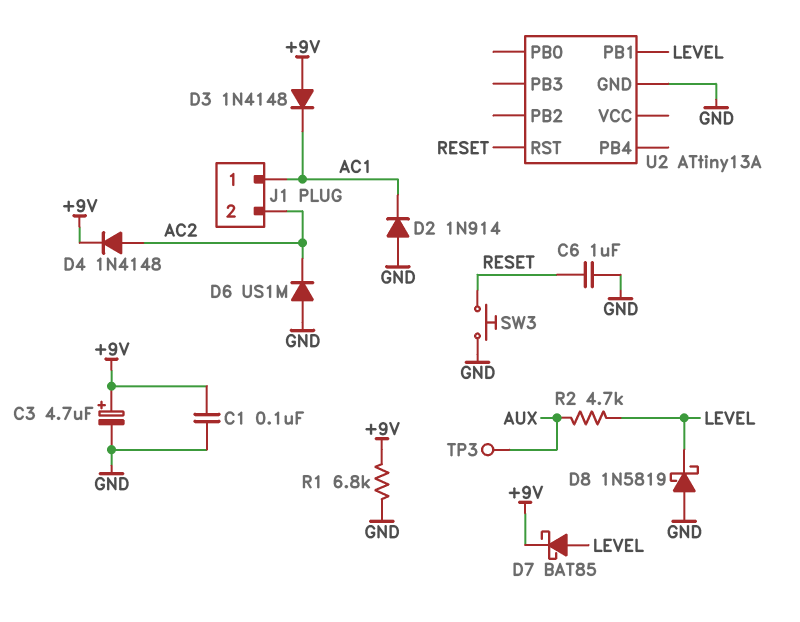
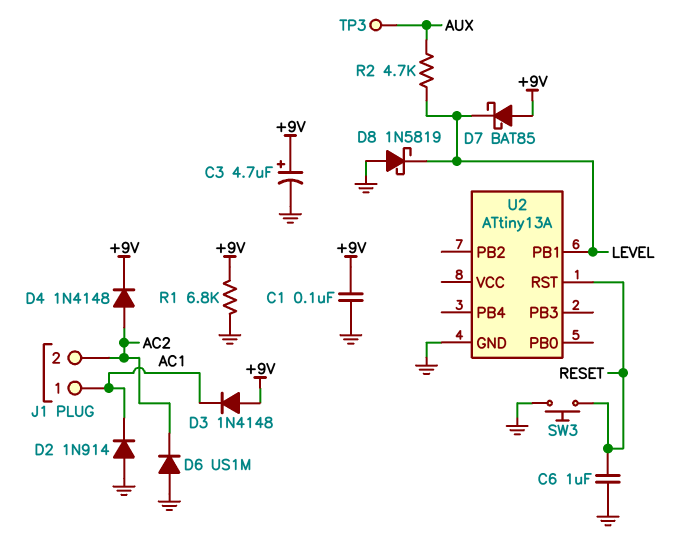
D7: schottky BAT85 (A LEVEL, K +9V) -> schottky BAT85 (A +9V, K LEVEL)

